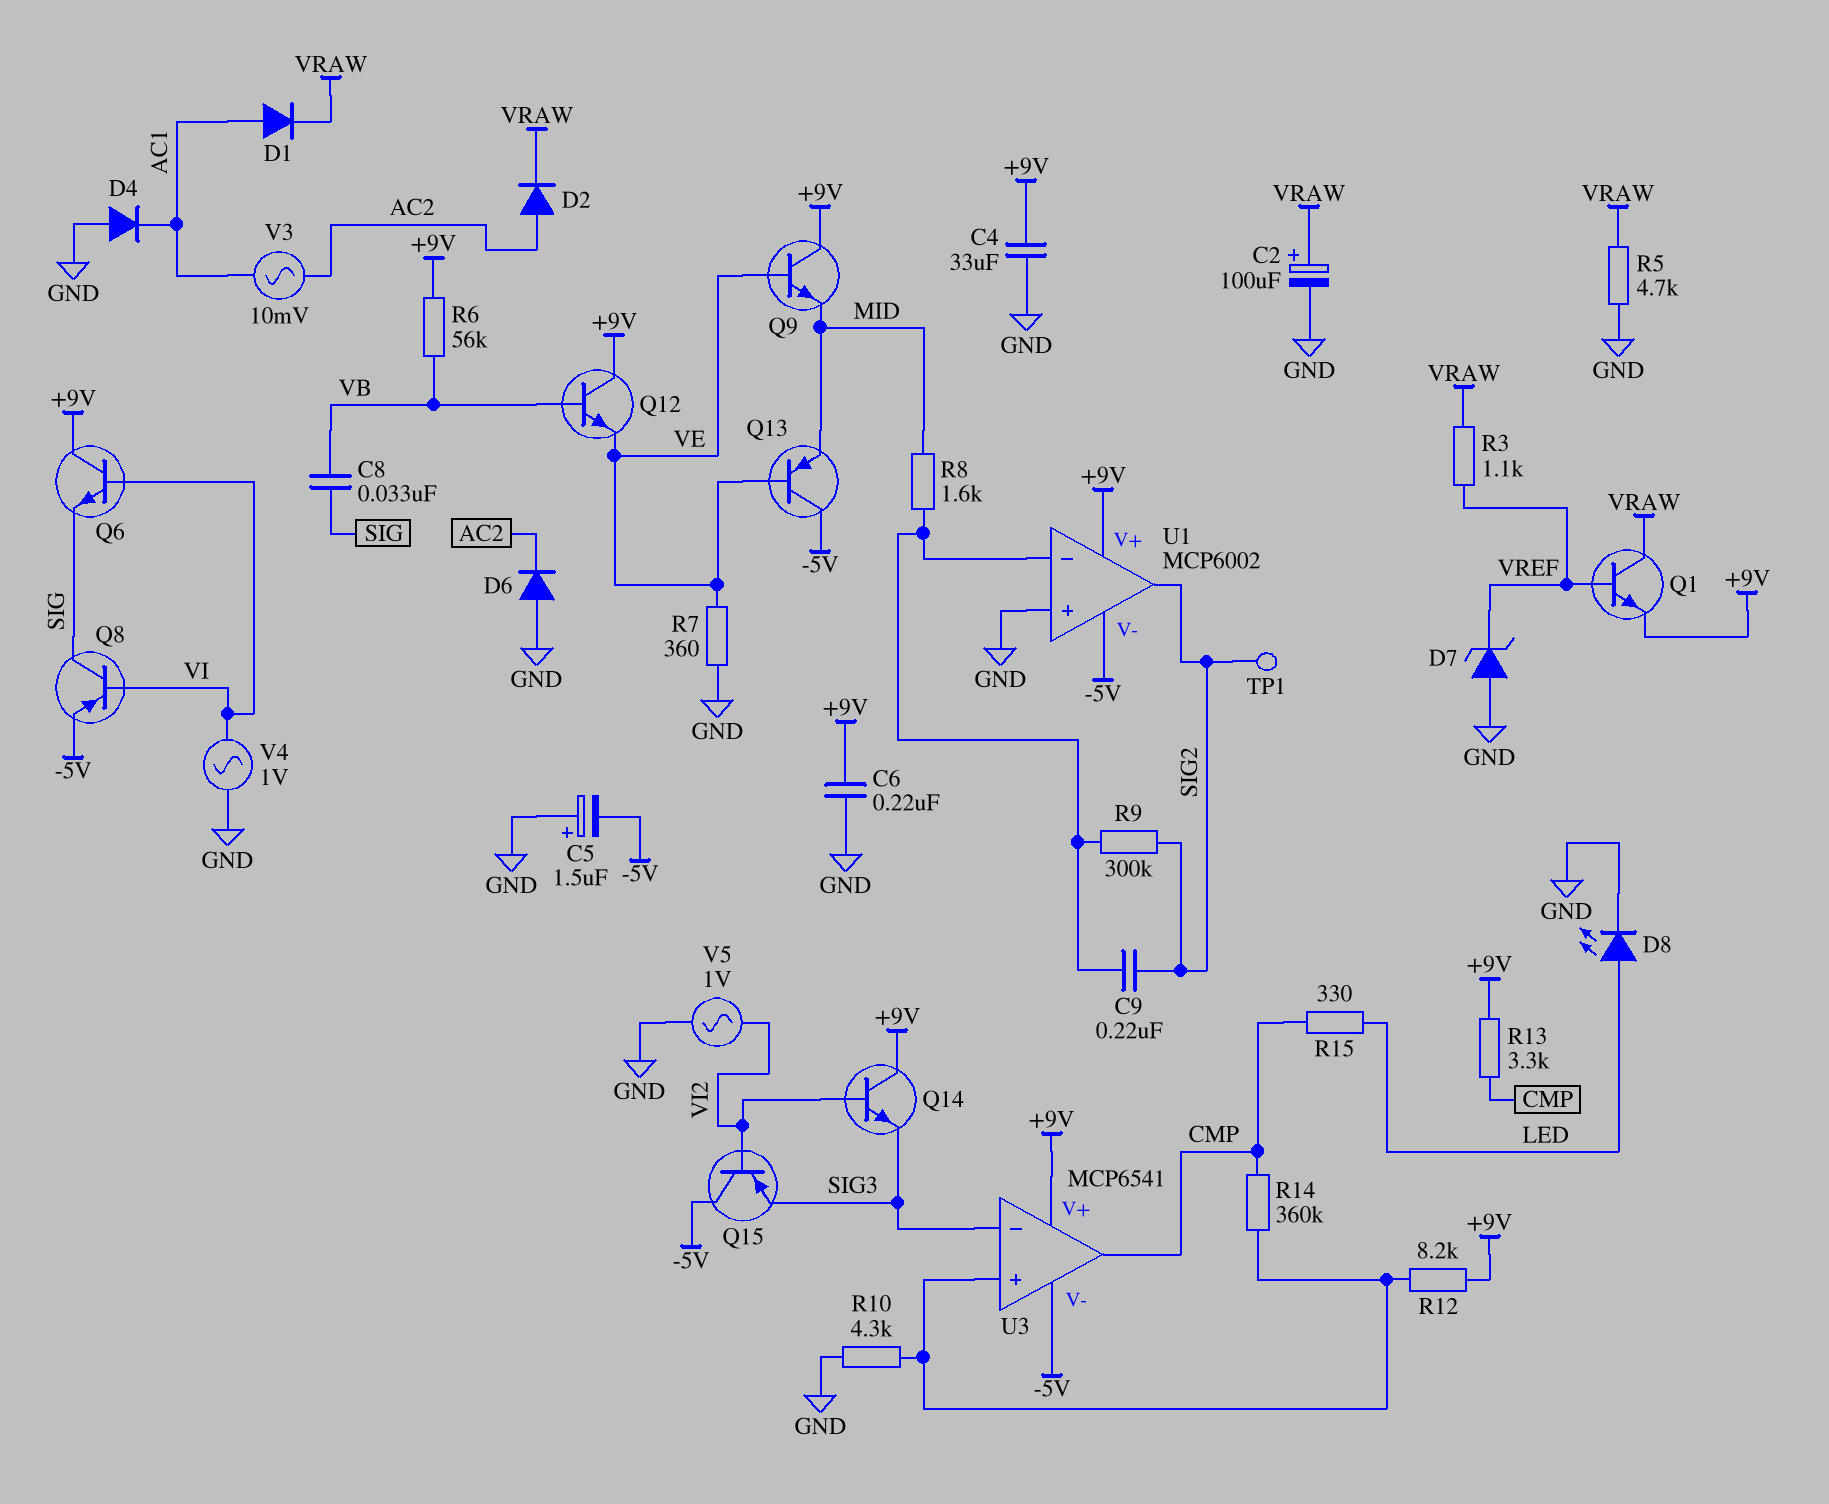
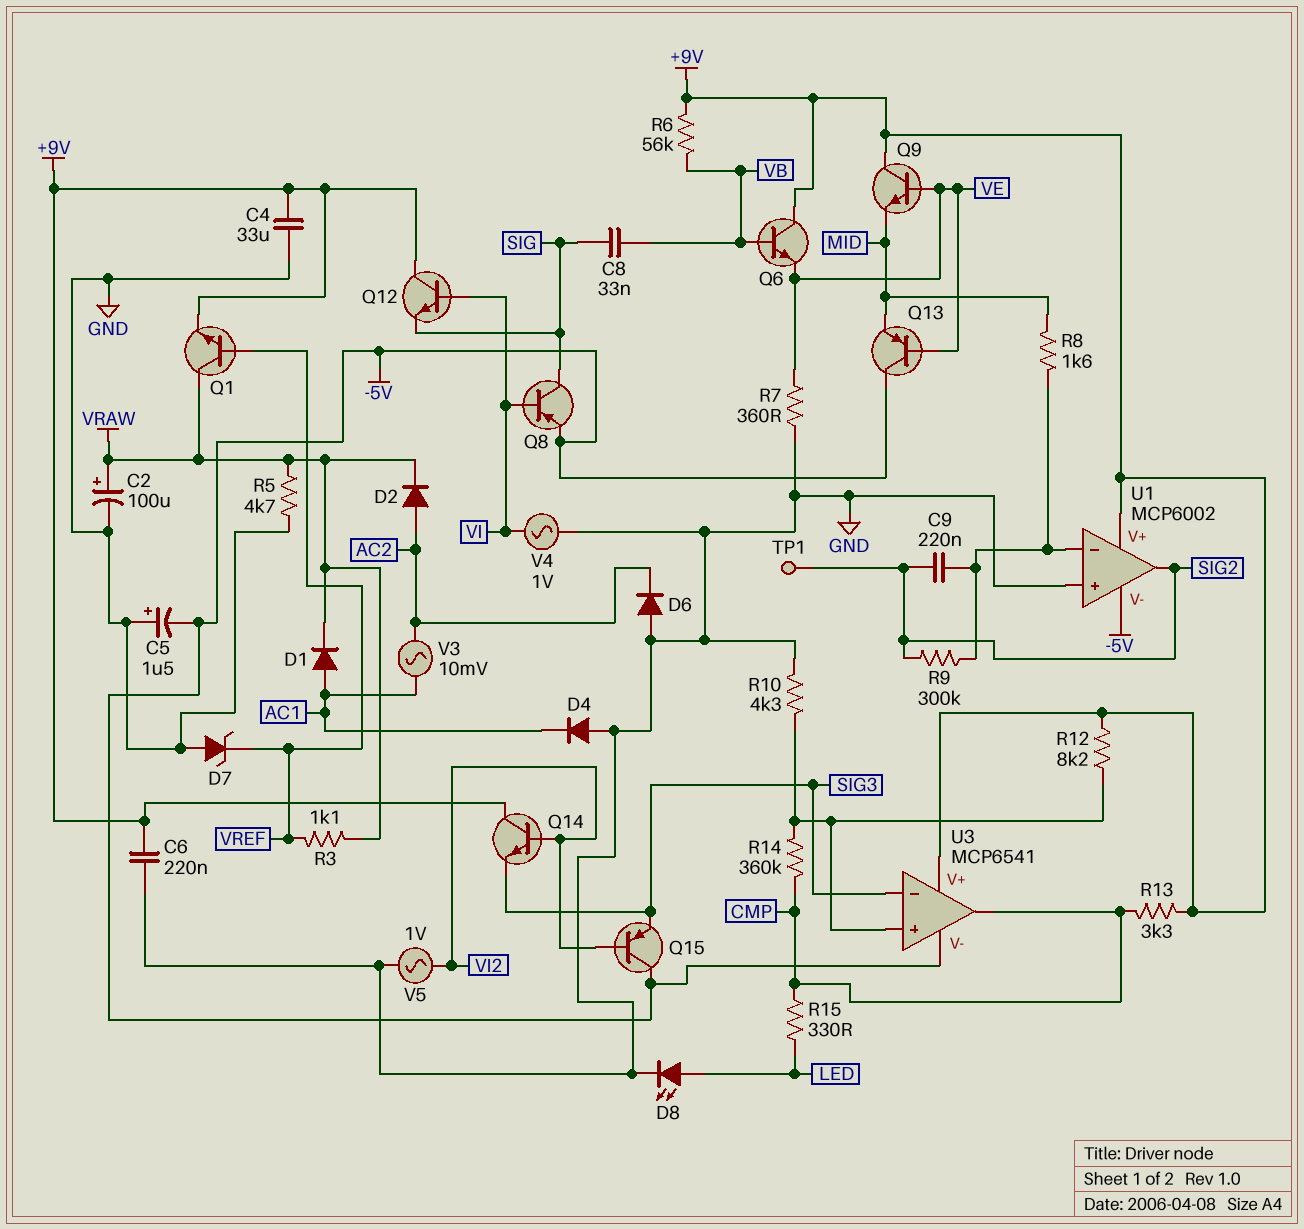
Q6: NPN (B VI, C +9V, E SIG) -> NPN (B VB, C +9V, E VE)
Q12: NPN (B VB, C +9V, E VE) -> NPN (B VI, C +9V, E SIG)

